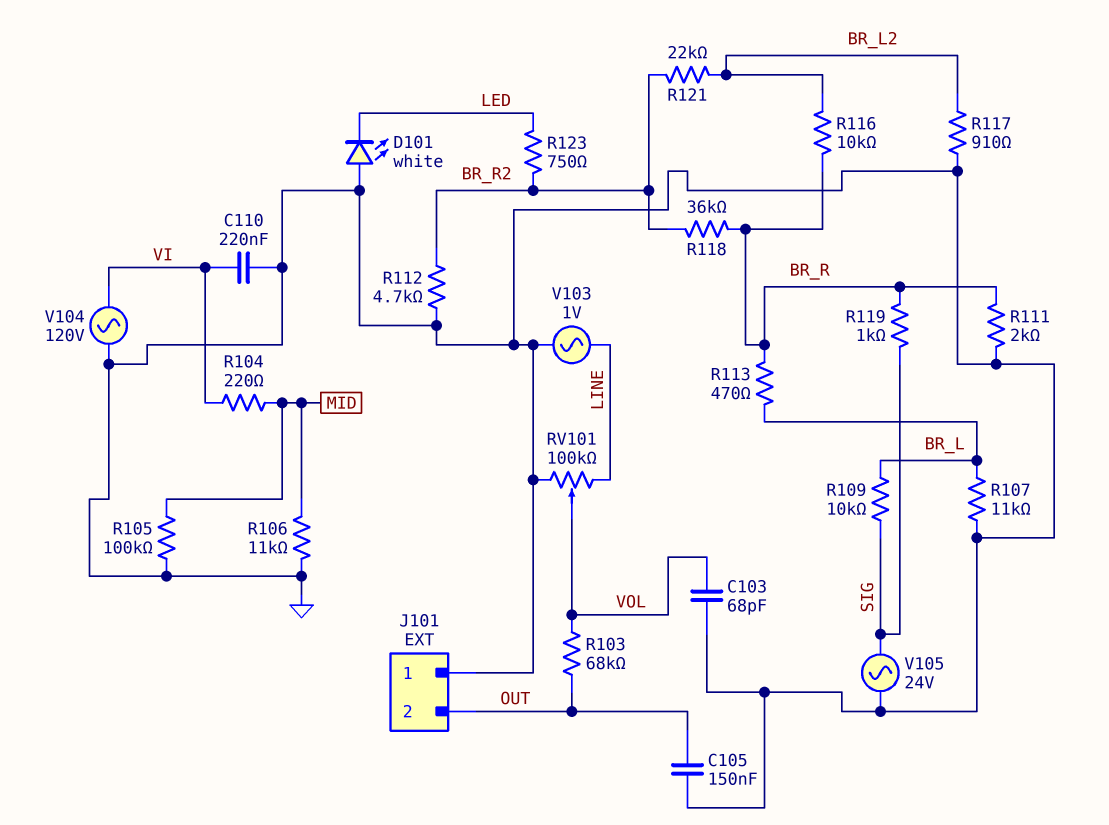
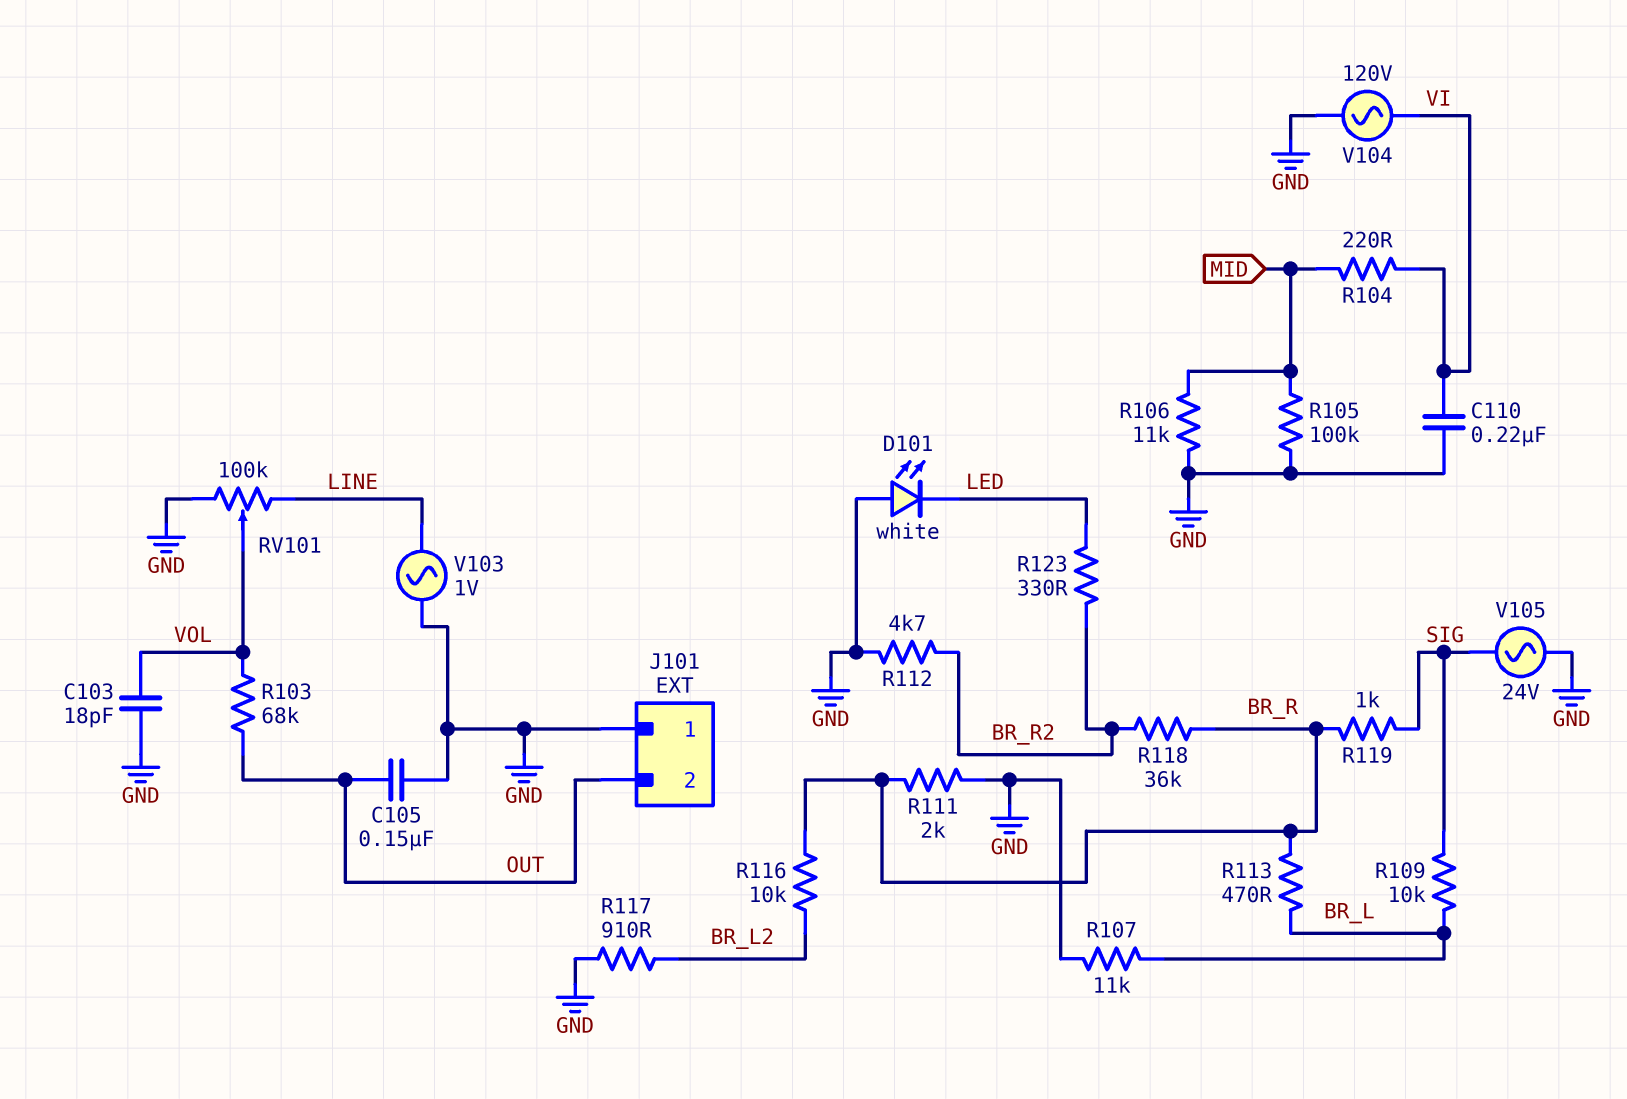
C103: 68pF (GND, VOL) -> 18pF (GND, VOL)
R121: 22k (BR_L2, BR_R2) -> none
R123: 750 (BR_R2, LED) -> 330 (BR_R2, LED)

